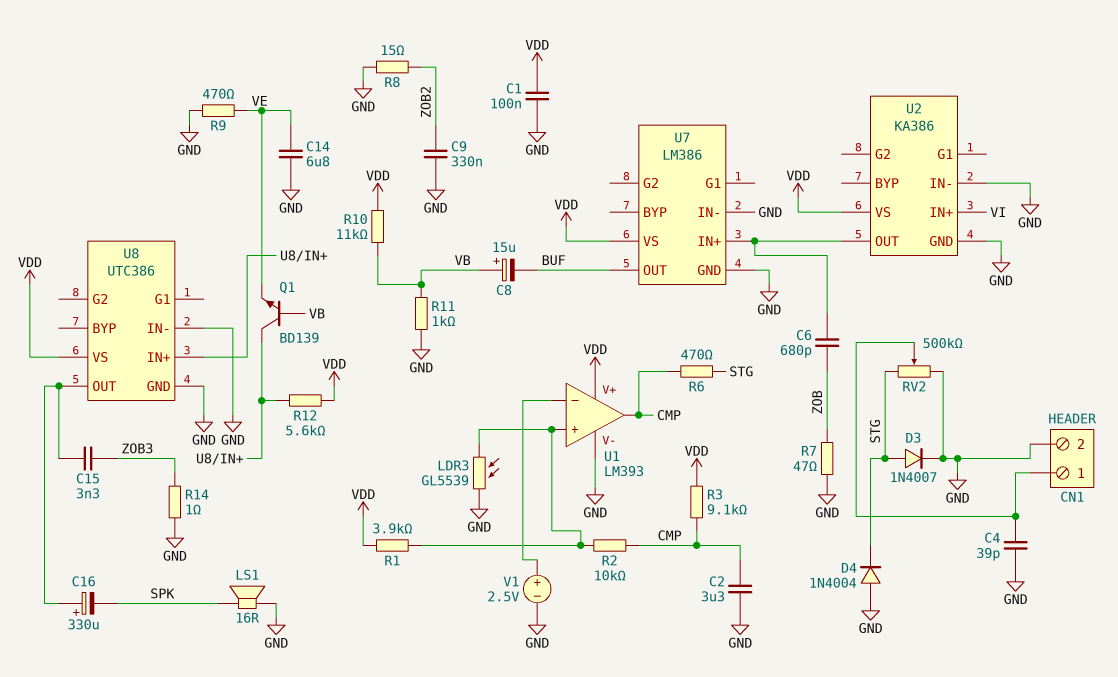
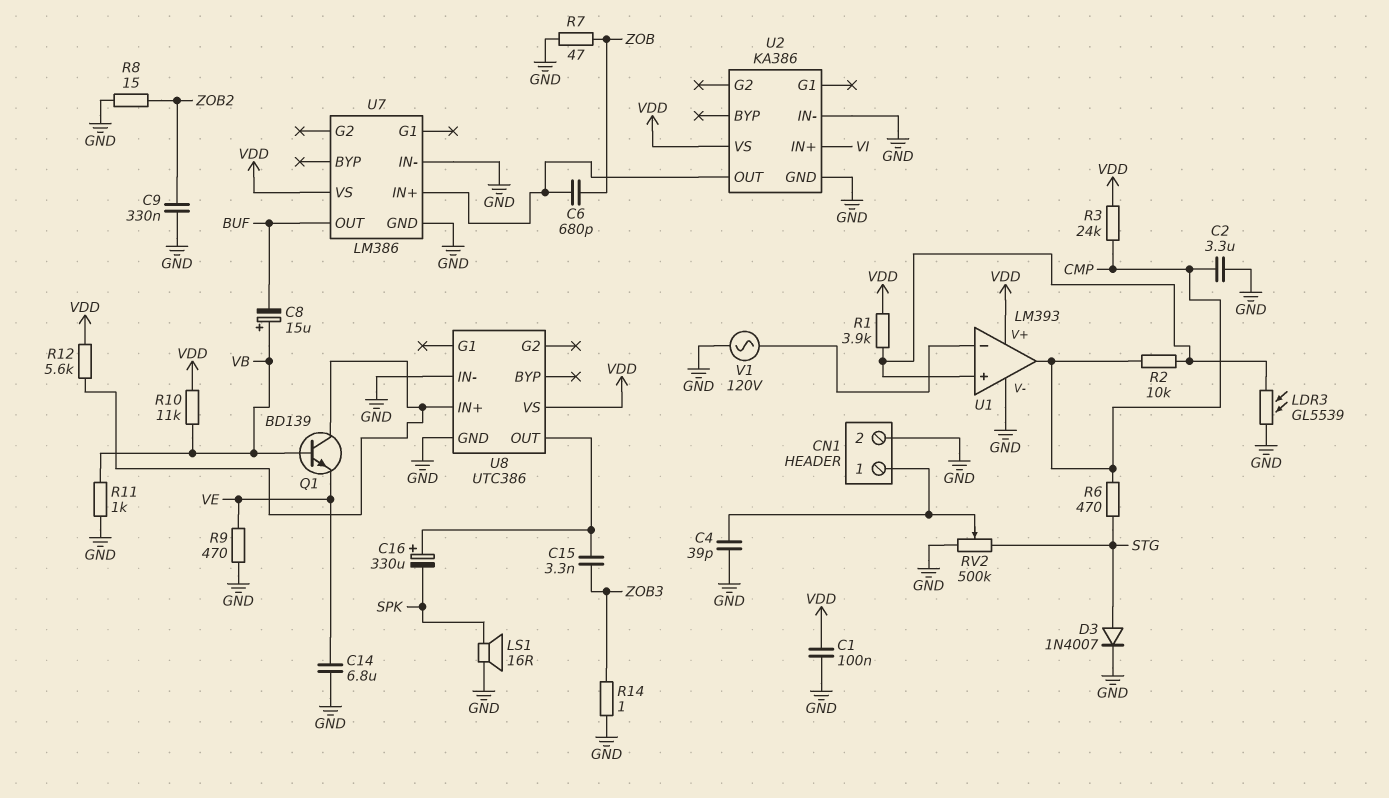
D4: diode 1N4004 (A GND, K STG) -> none
R3: 9.1k (CMP, VDD) -> 24k (CMP, VDD)
V1: 2.5V (plus U1/in-, minus GND) -> AC 120V (GND, U1/in-)

